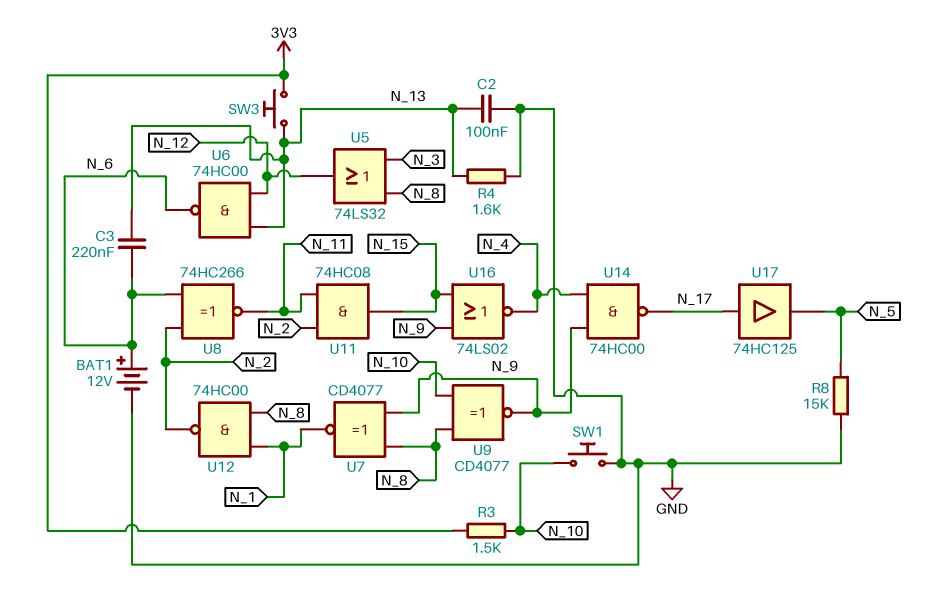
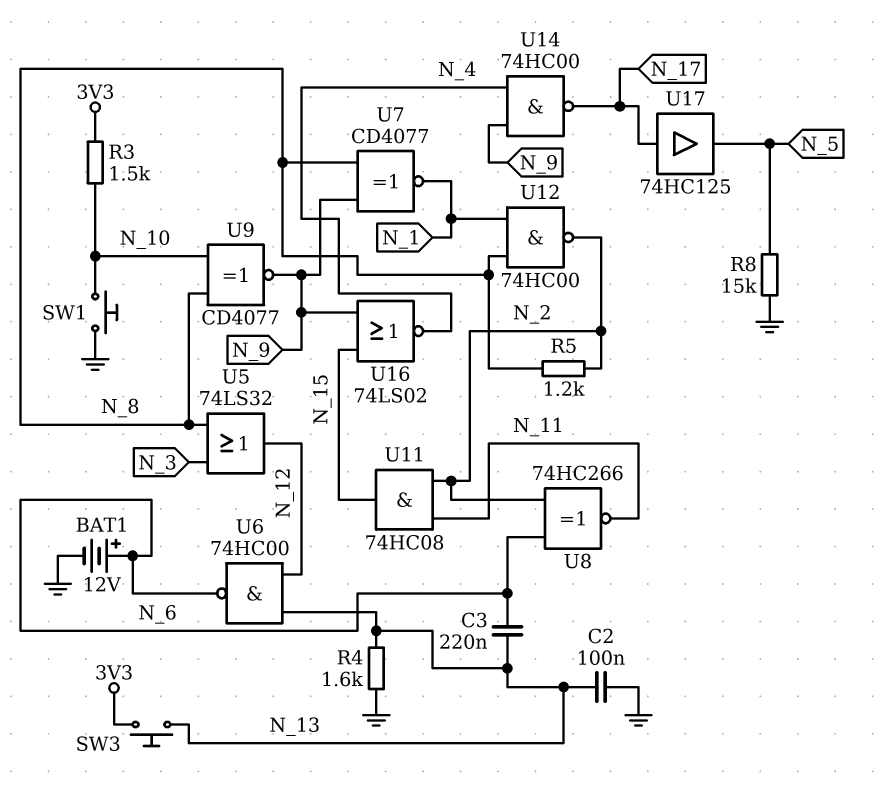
R5: none -> 1.2k (N_2, N_8)

